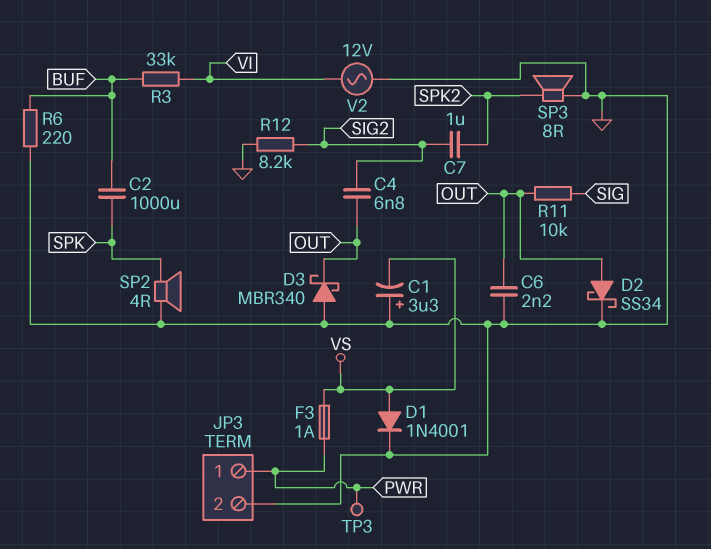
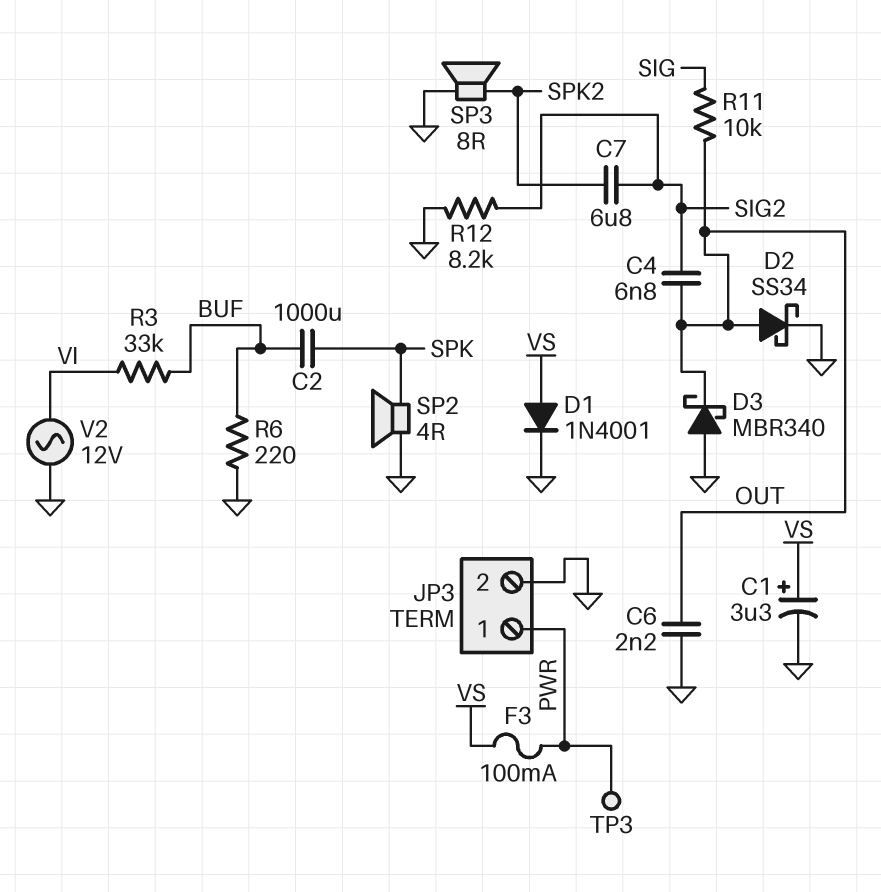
C1: 3.3uF (plus GND, minus VS) -> 3.3uF (plus VS, minus GND)
C7: 1uF (SIG2, SPK2) -> 6.8uF (SIG2, SPK2)
F3: 1A (PWR, VS) -> 100mA (PWR, VS)

